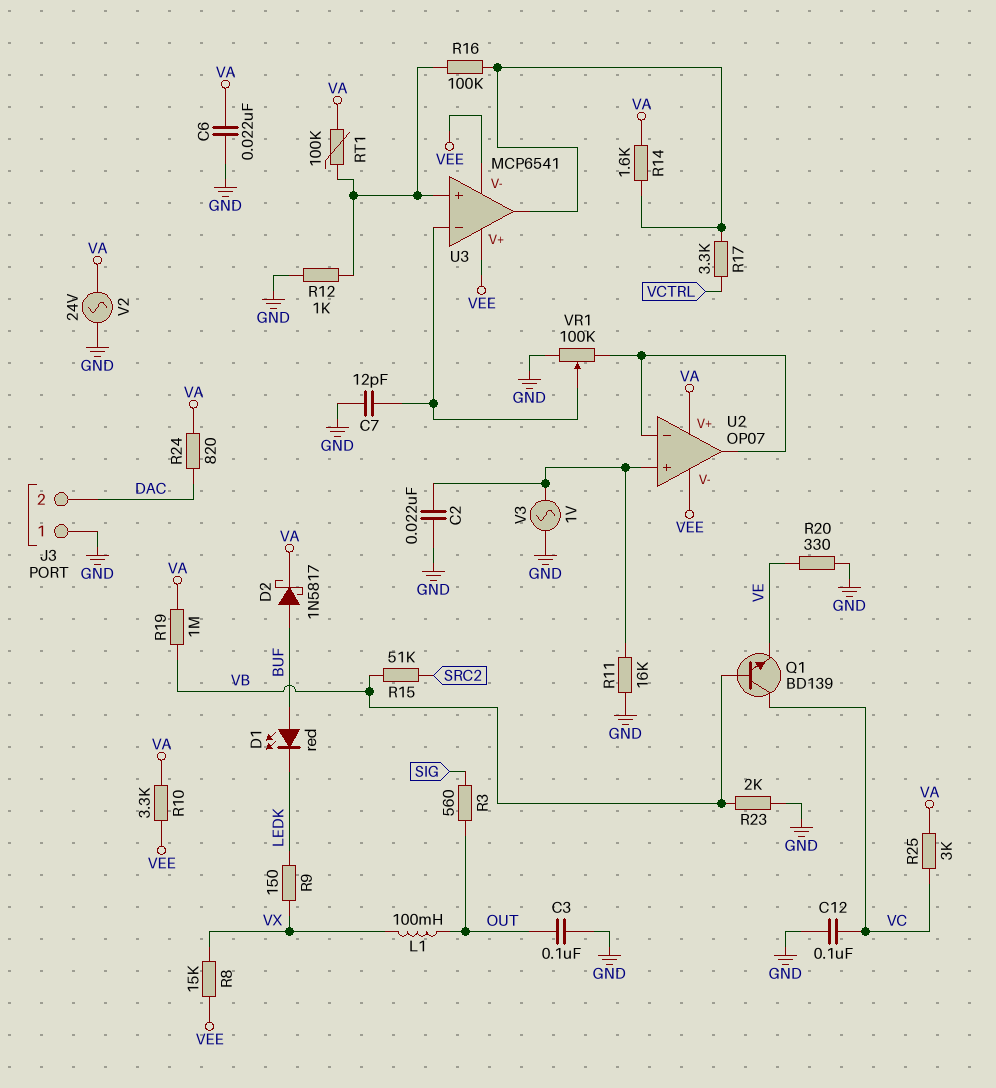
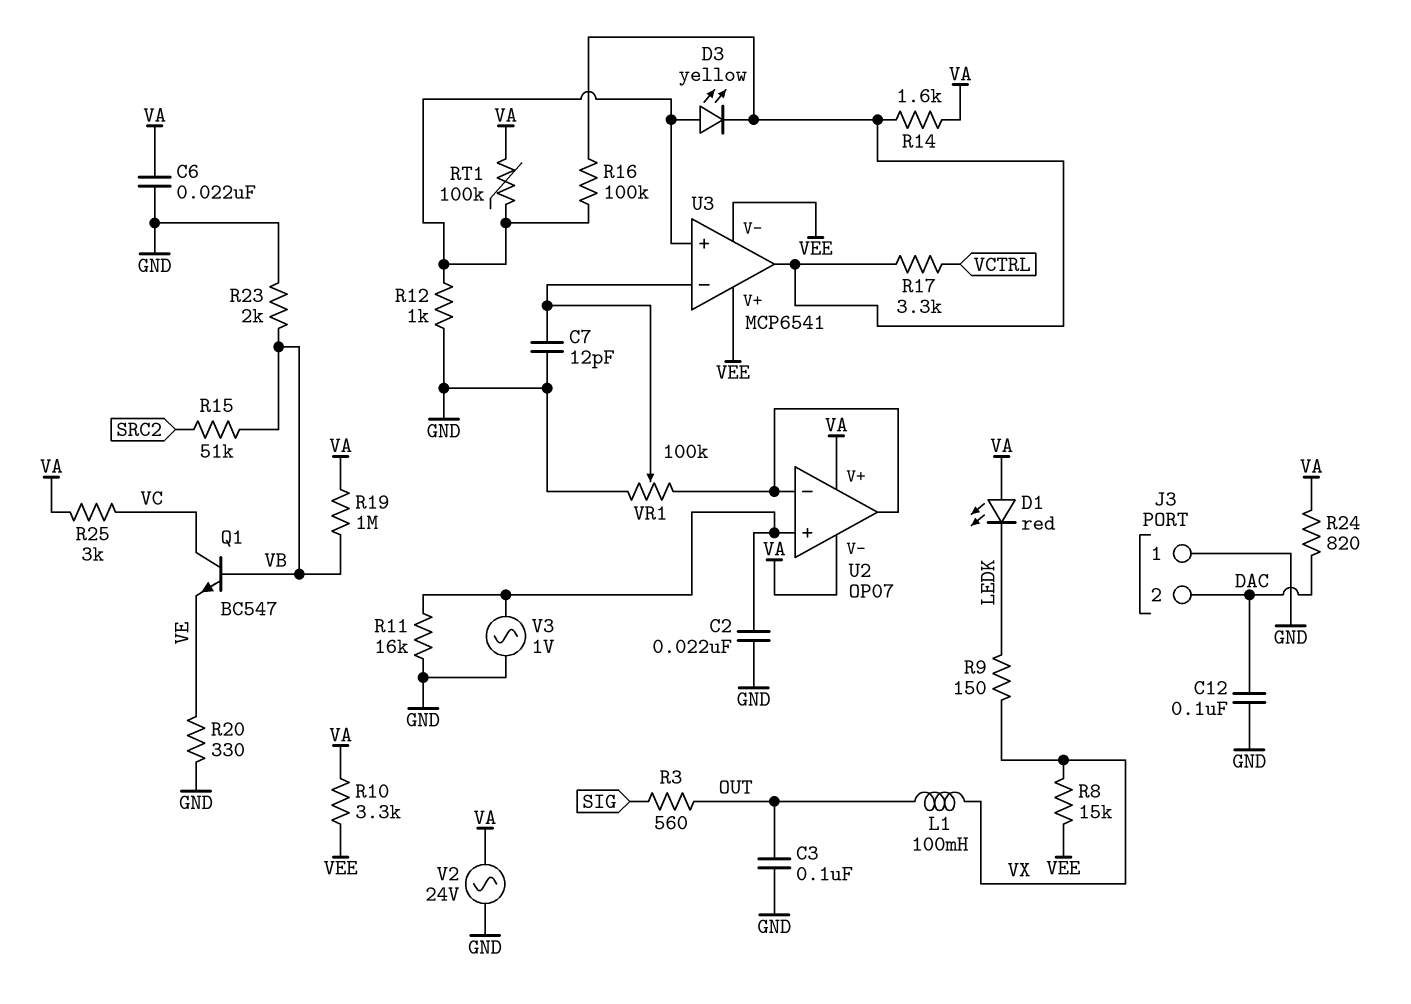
C12: 100nF (GND, VC) -> 100nF (DAC, GND)
D1: LED red (A BUF, K LEDK) -> LED red (A VA, K LEDK)
D2: schottky 1N5817 (A BUF, K VA) -> none
D3: none -> LED yellow (A U3/in+, K U3/out)
Q1: NPN BD139 (B VB, C VC, E VE) -> NPN BC547 (B VB, C VC, E VE)
U2 pin V-: VEE -> VA

